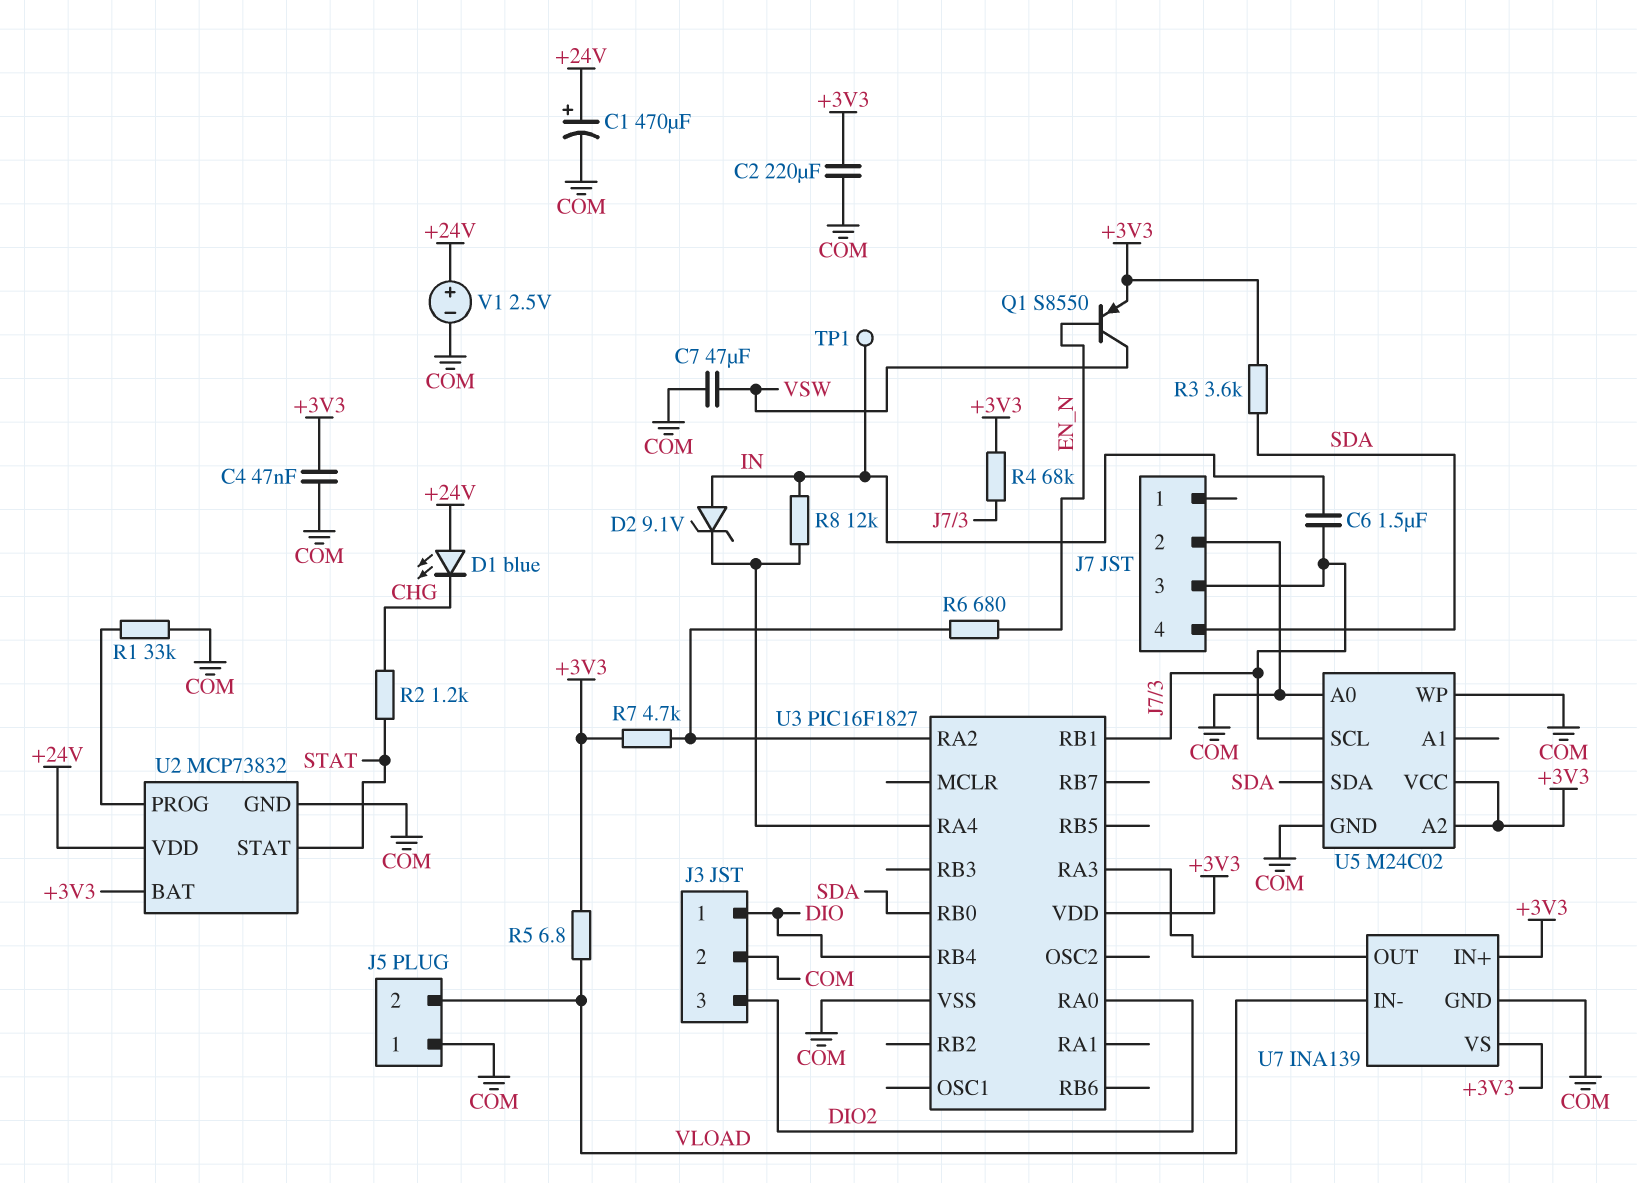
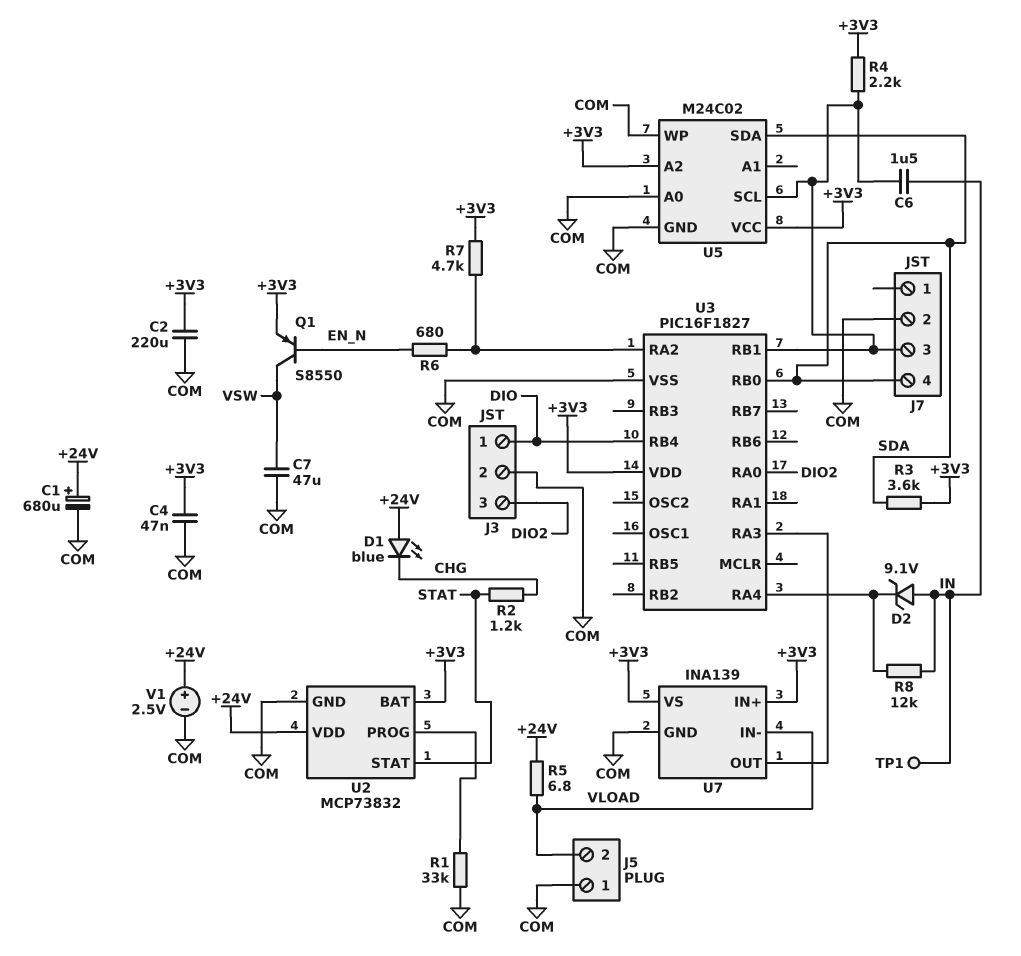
C1: 470uF (plus +24V, minus COM) -> 680uF (plus +24V, minus COM)
R4: 68k (+3V3, J7/3) -> 2.2k (+3V3, J7/3)
R5: 6.8 (+3V3, VLOAD) -> 6.8 (+24V, VLOAD)

